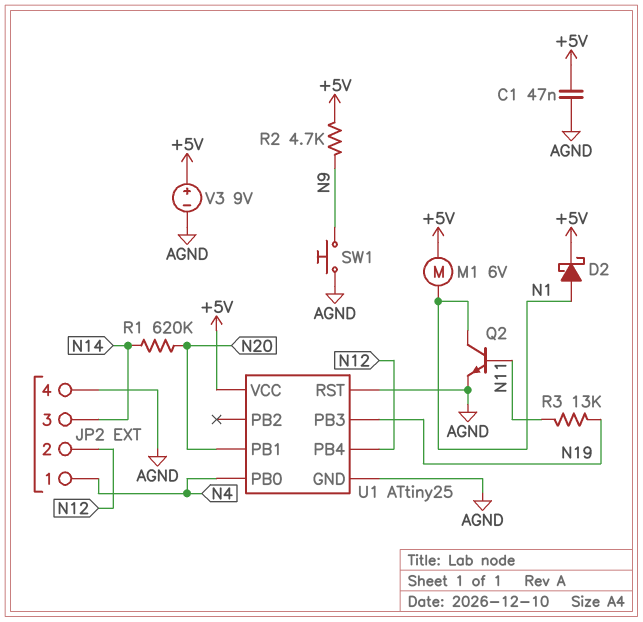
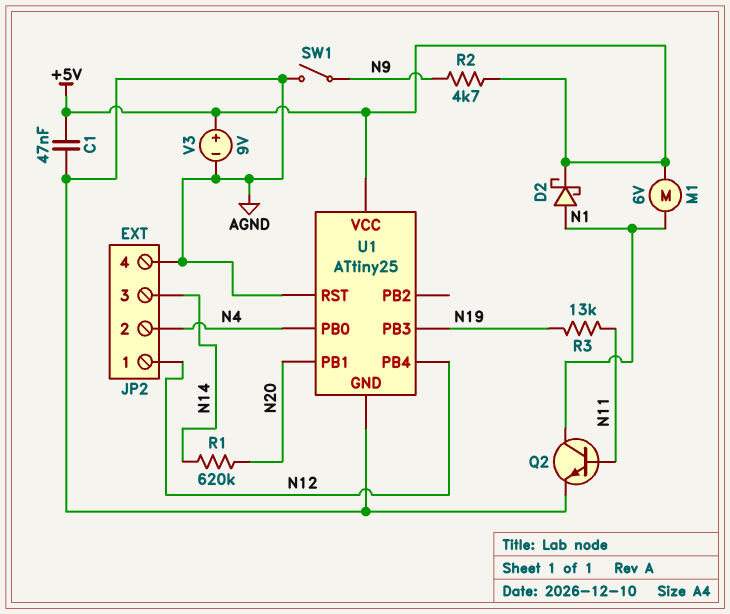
JP2 pin 1: N4 -> N12
JP2 pin 2: N12 -> N4
SW1: button (AGND, N9) -> switch (AGND, N9)

